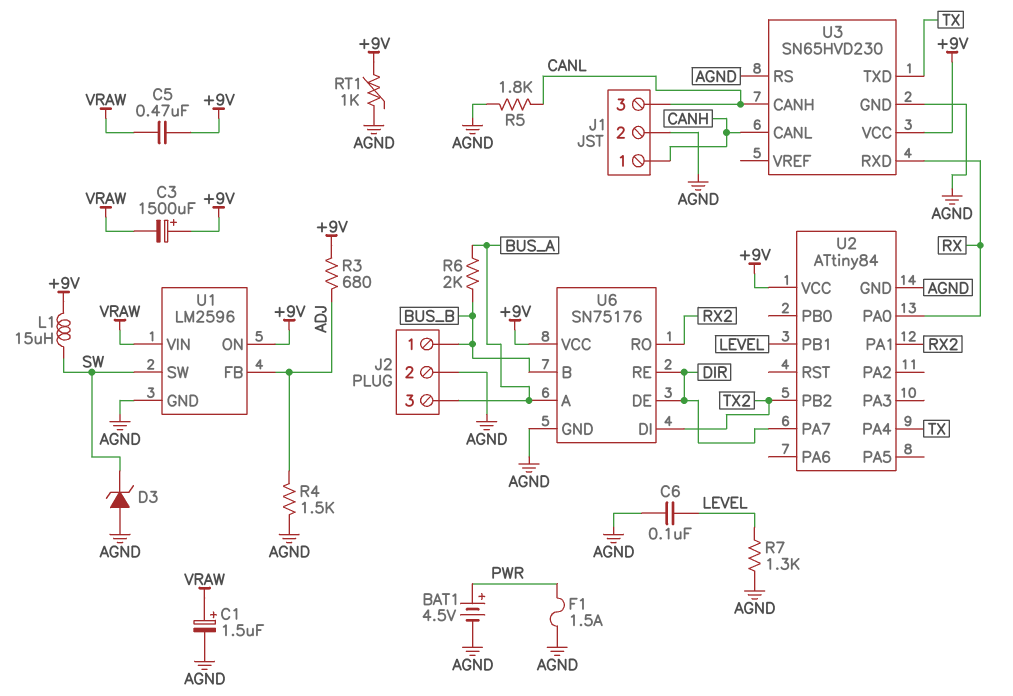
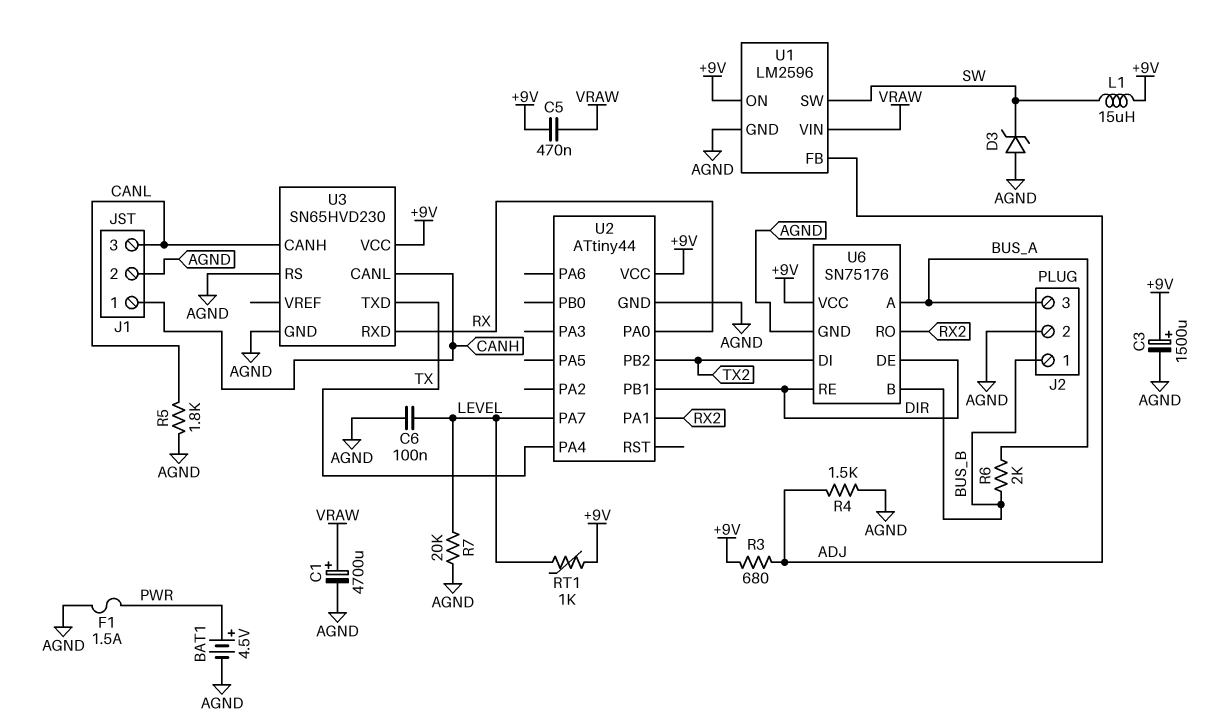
C1: 1.5uF (plus VRAW, minus AGND) -> 4700uF (plus VRAW, minus AGND)
C3: 1500uF (plus +9V, minus VRAW) -> 1500uF (plus +9V, minus AGND)
R7: 1.3k (AGND, LEVEL) -> 20k (AGND, LEVEL)
RT1: 1k (+9V, AGND) -> 1k (+9V, LEVEL)
U2: ATtiny84 -> ATtiny44
U2 pin PA7: DIR -> LEVEL
U2 pin PB1: LEVEL -> DIR

